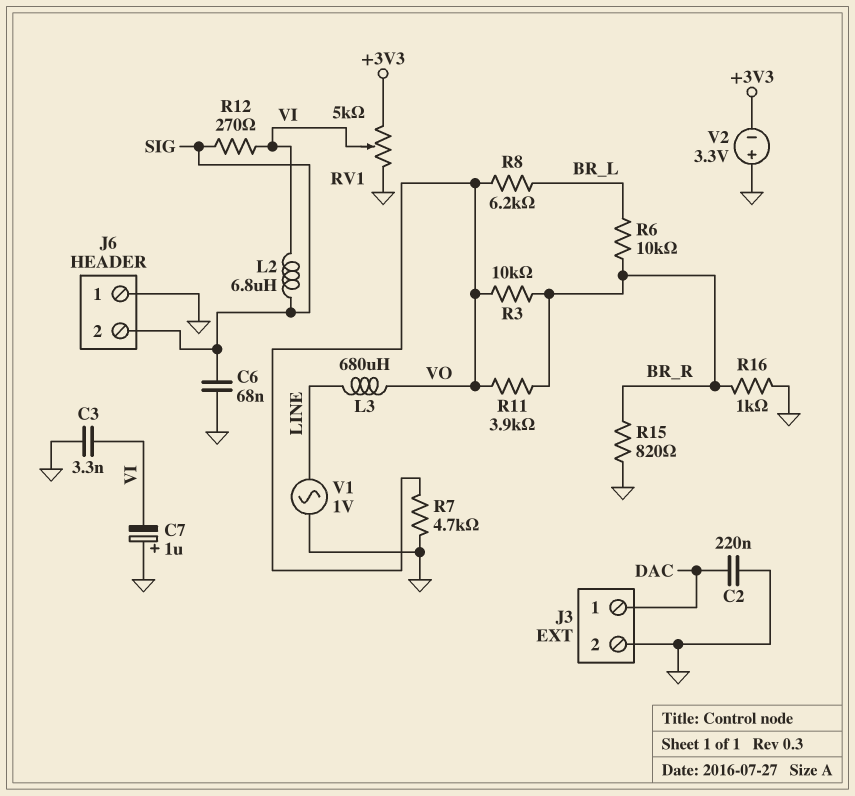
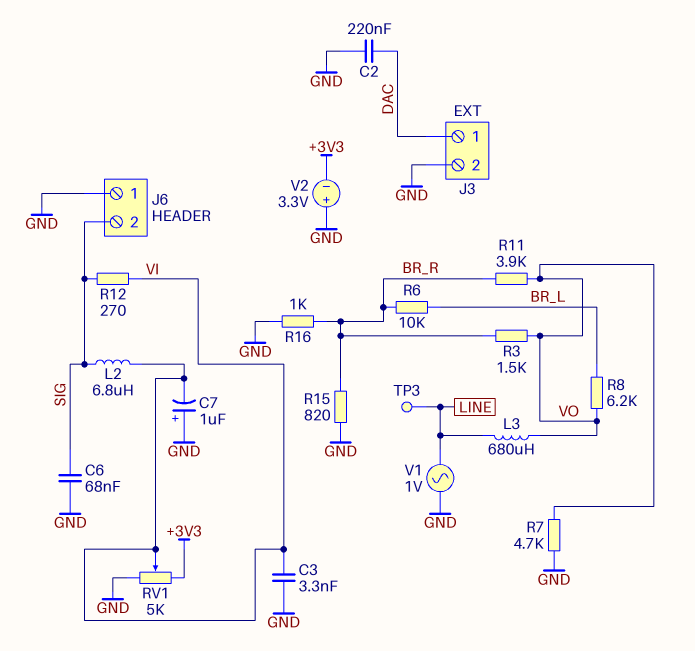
R3: 10k (BR_R, VO) -> 1.5k (BR_R, VO)
TP3: none -> test point (LINE)

